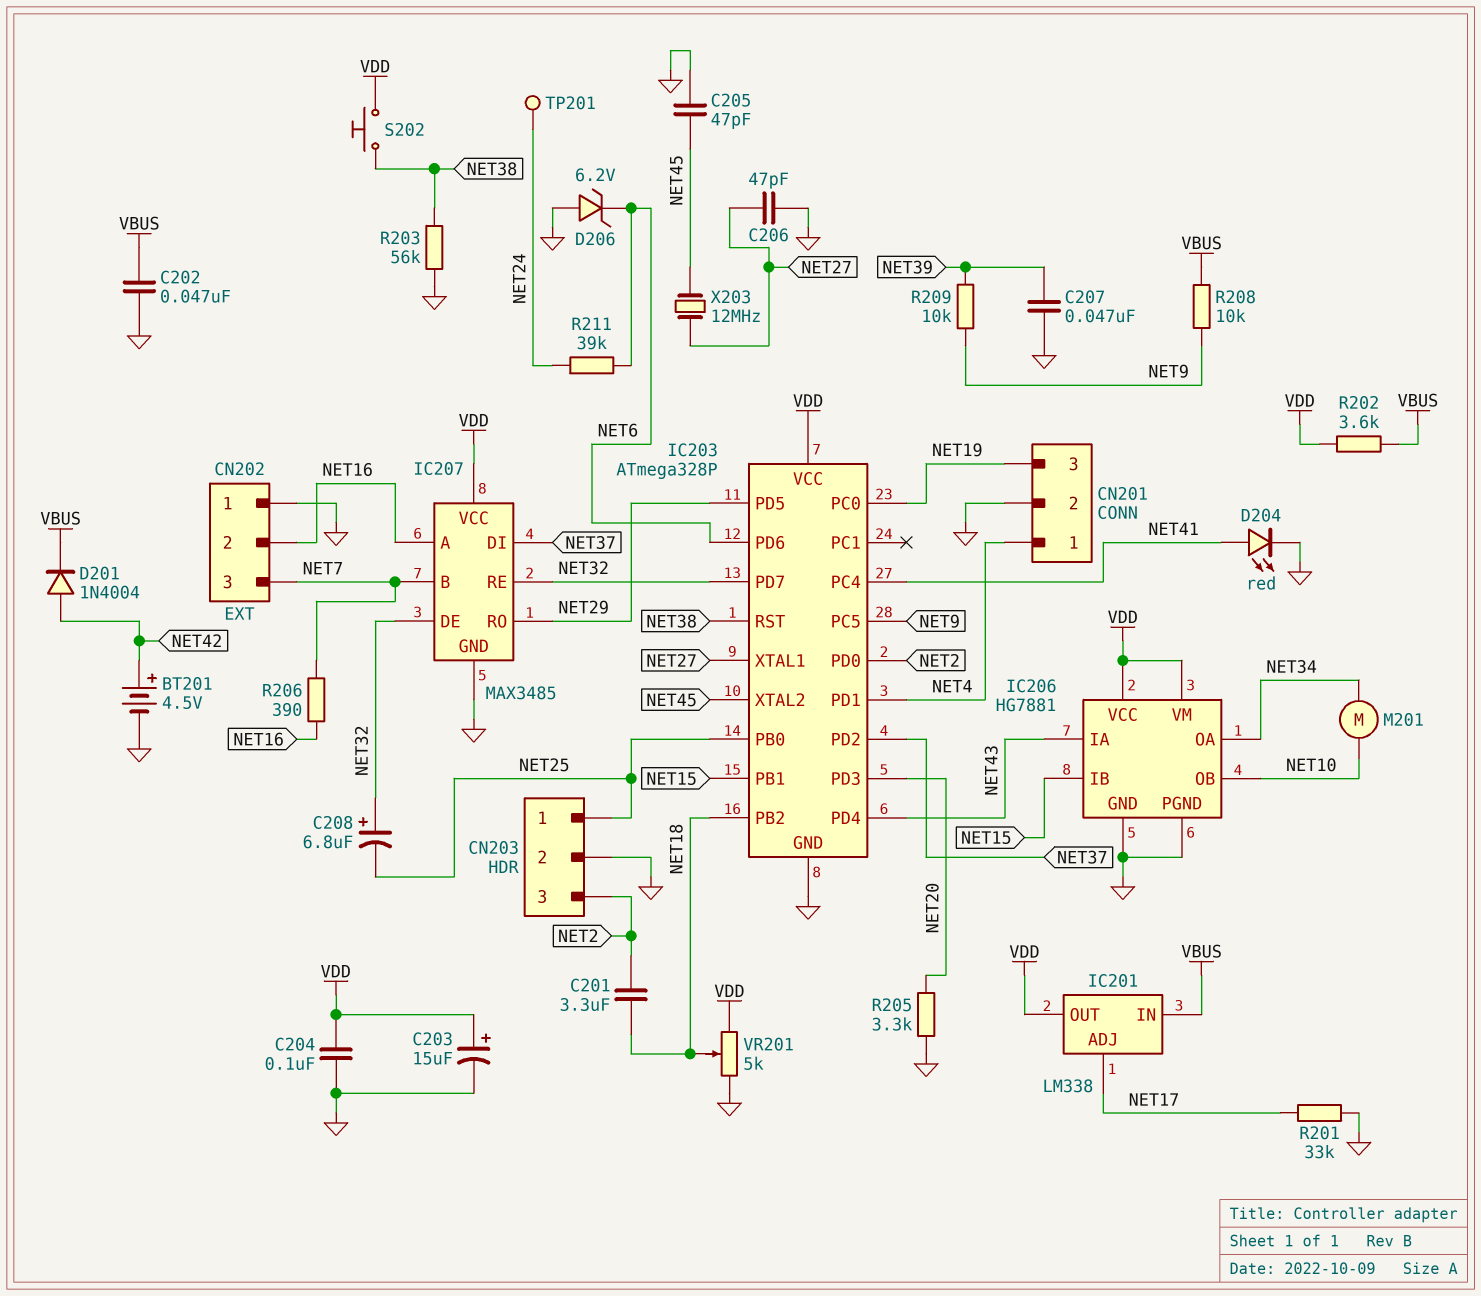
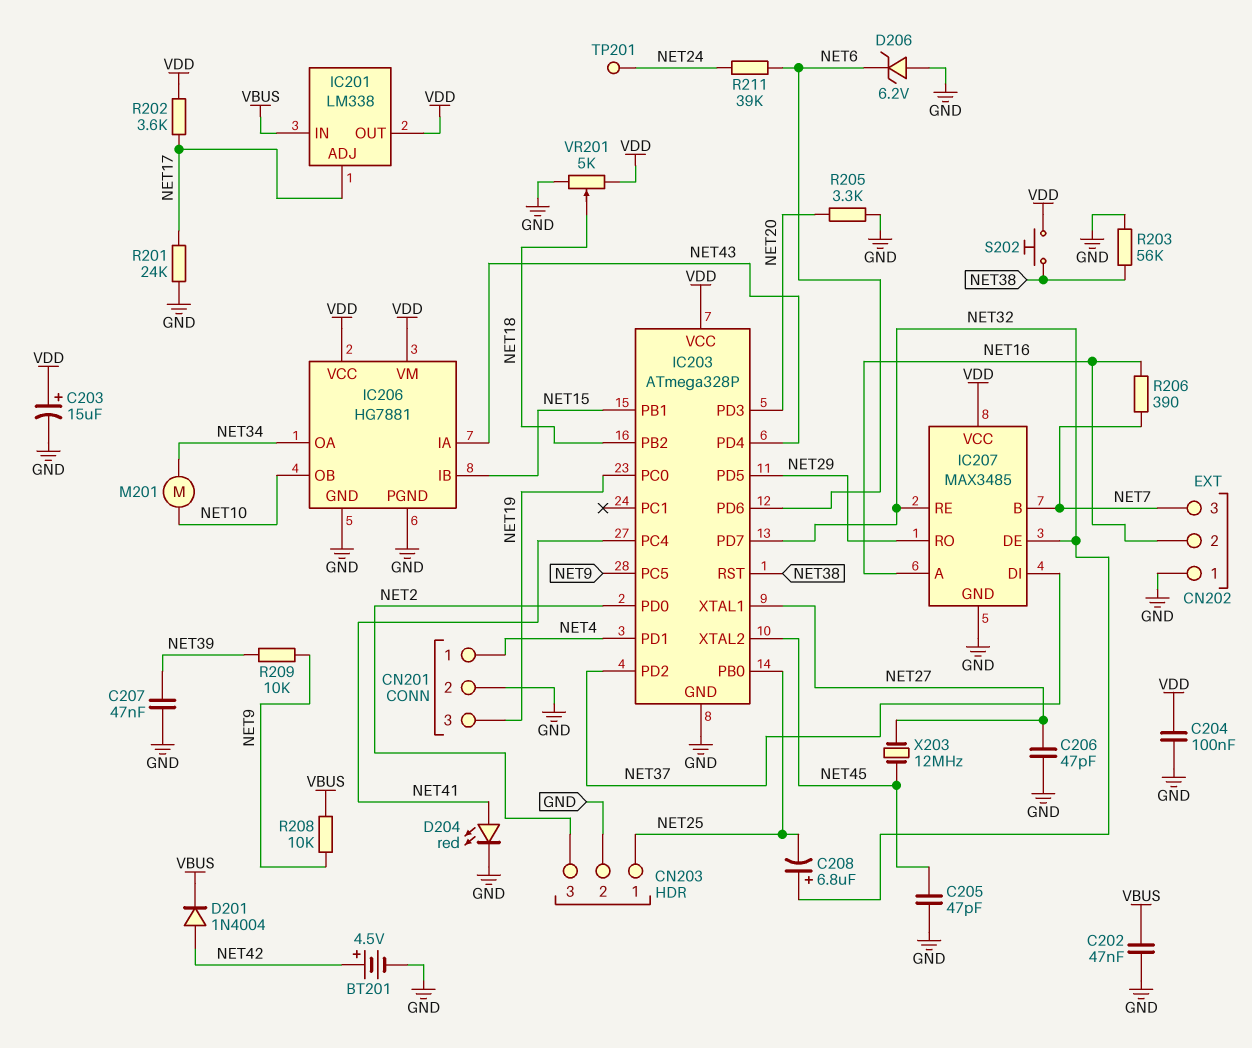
C201: 3.3uF (NET2, NET18) -> none
R201: 33k (GND, NET17) -> 24k (GND, NET17)
R202: 3.6k (VBUS, VDD) -> 3.6k (NET17, VDD)

